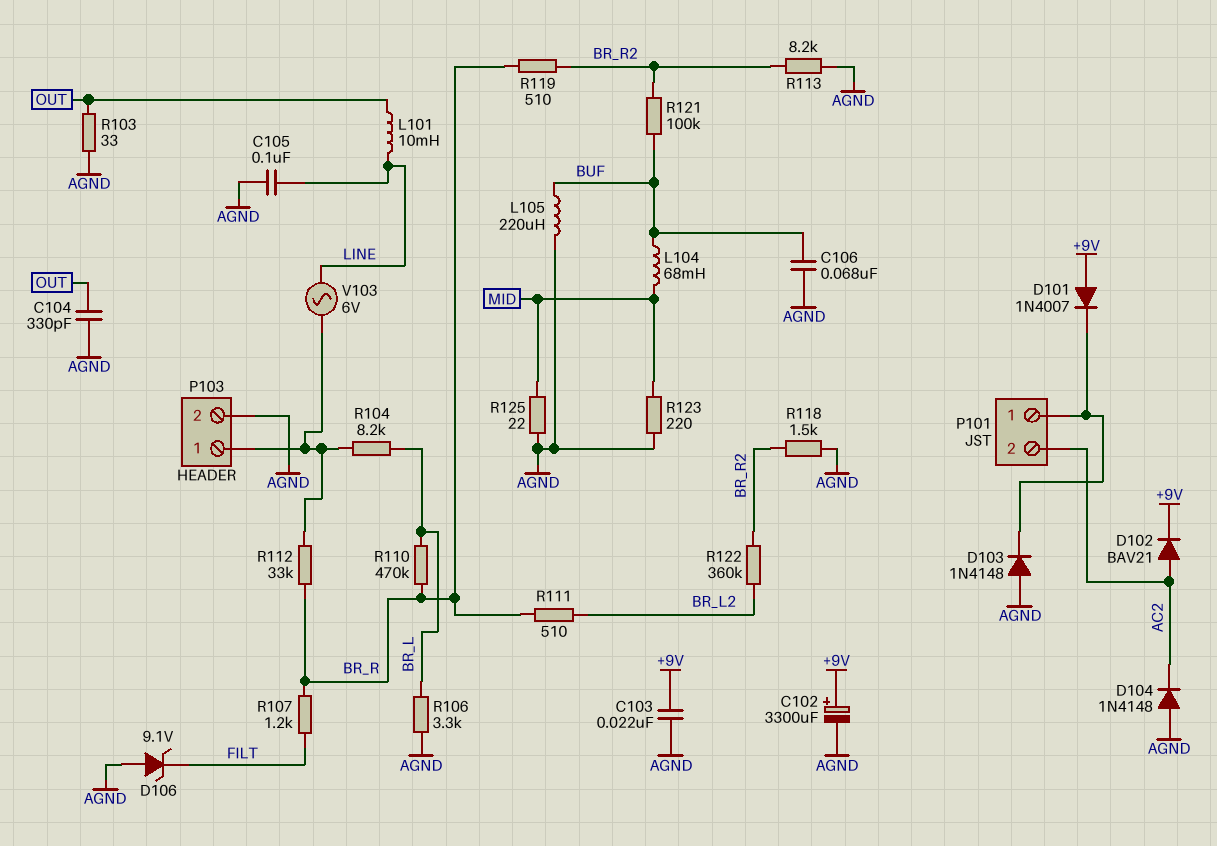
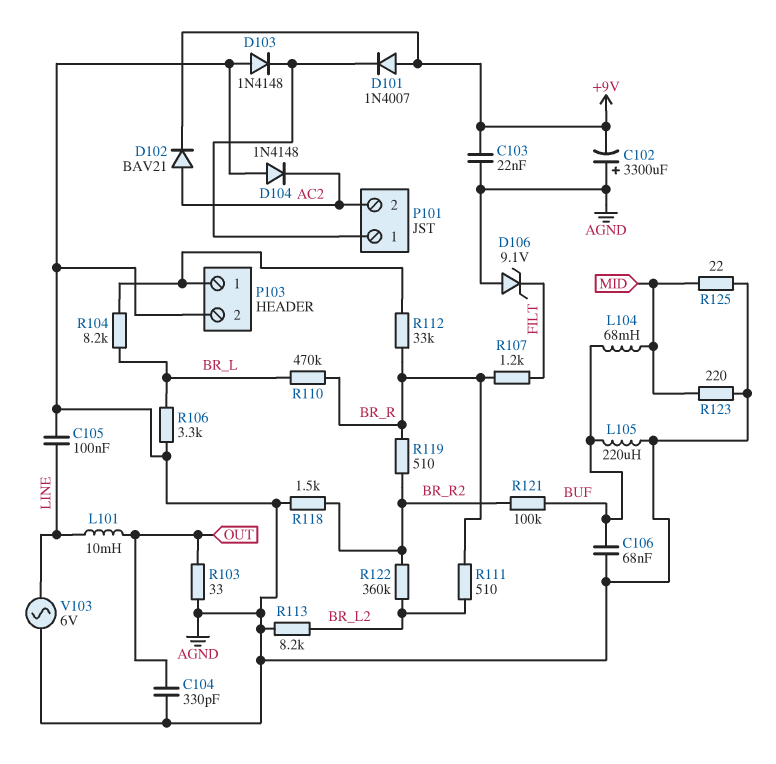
C102: 3300uF (plus +9V, minus AGND) -> 3300uF (plus AGND, minus +9V)
R113: 8.2k (AGND, BR_R2) -> 8.2k (AGND, BR_L2)
V103: AC 6V (LINE, P103/1) -> AC 6V (AGND, LINE)

